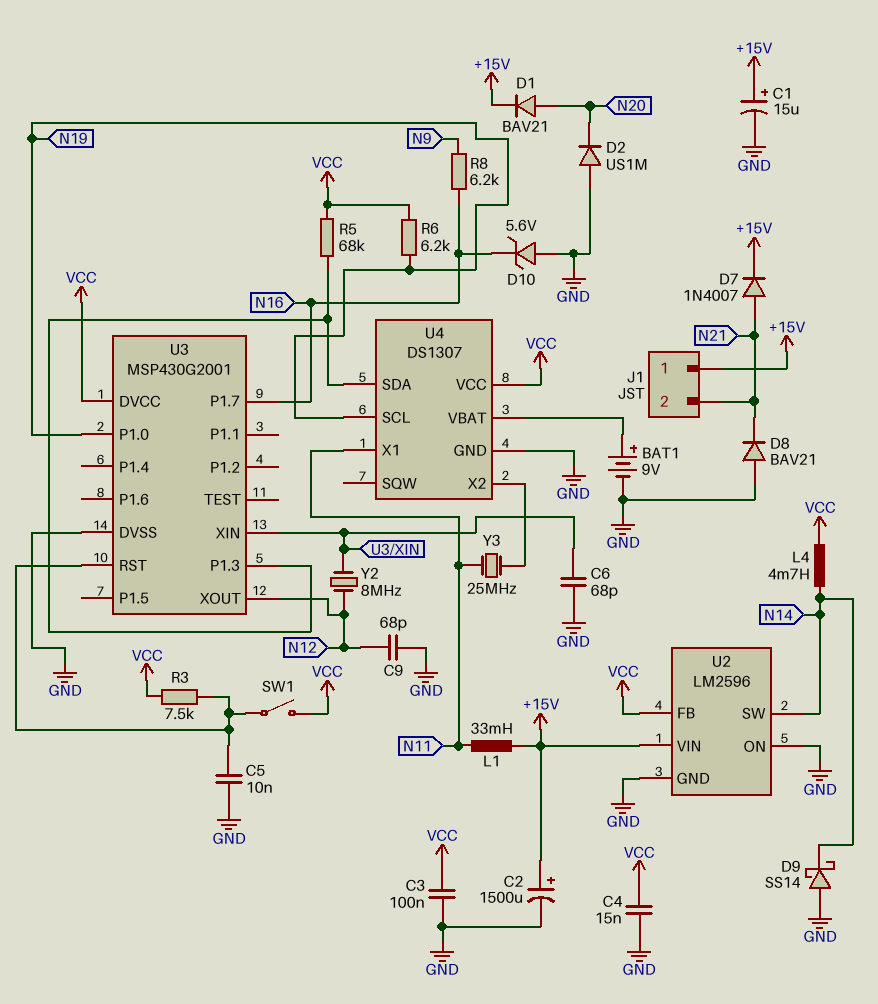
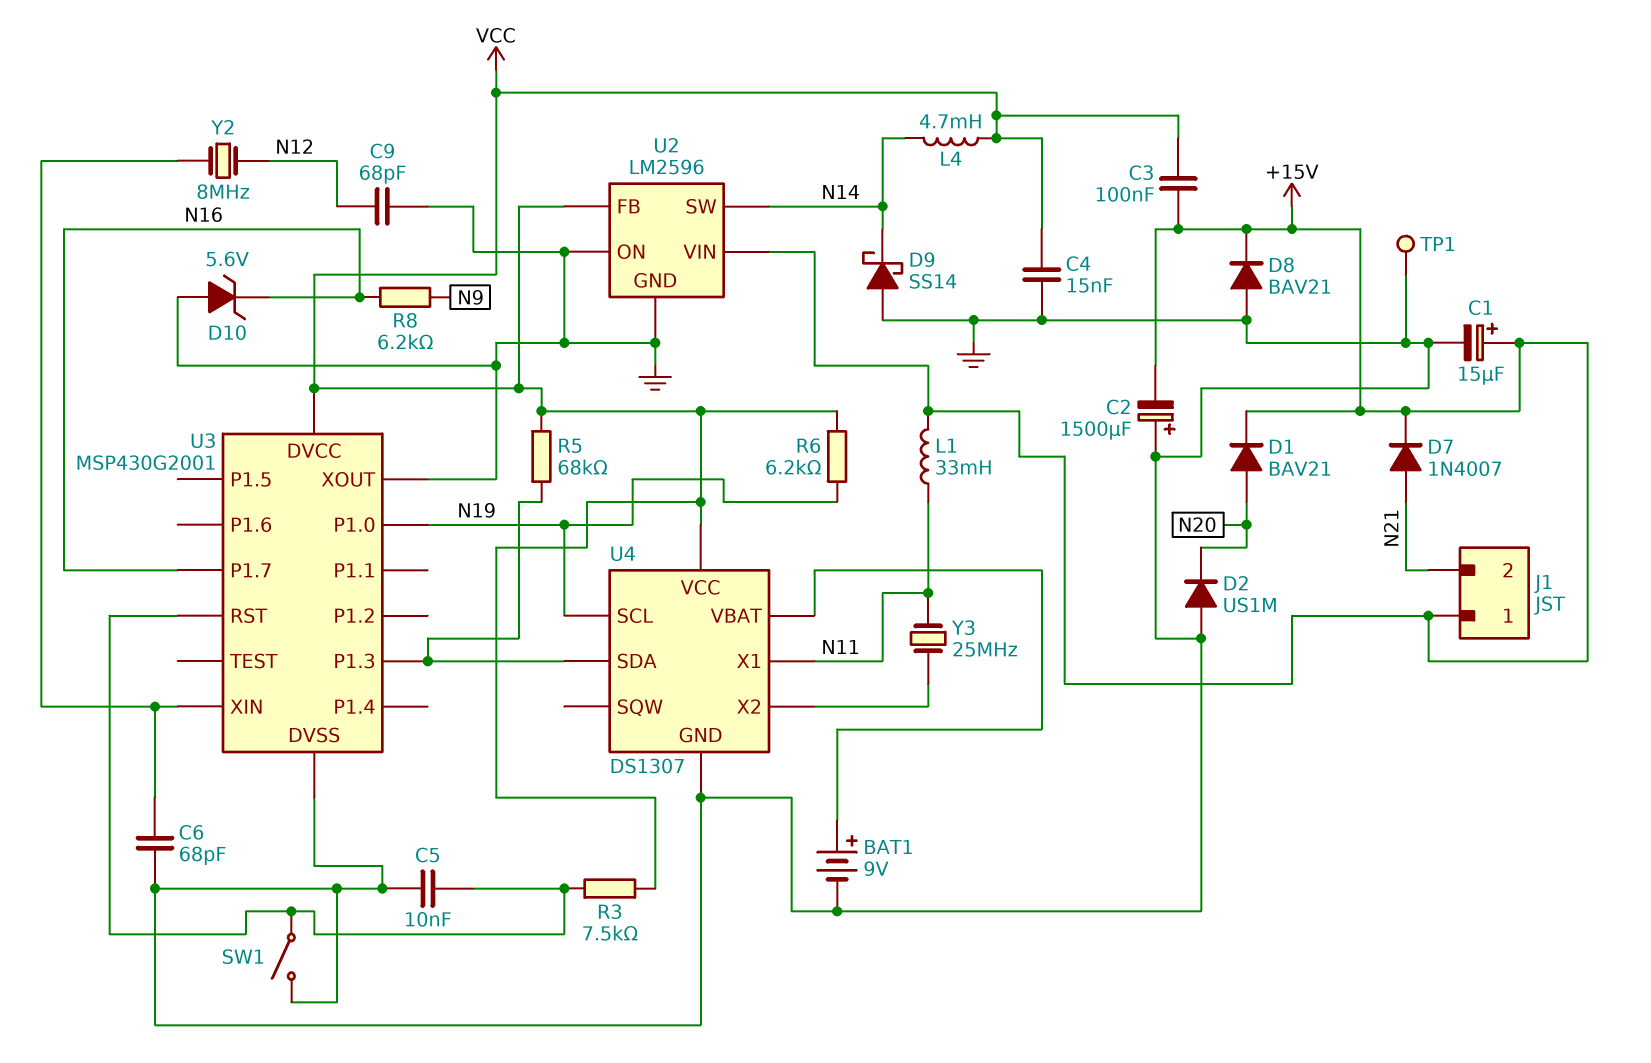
C2: 1500uF (plus +15V, minus GND) -> 1500uF (plus GND, minus +15V)
C3: 100nF (GND, VCC) -> 100nF (+15V, VCC)
D8: diode BAV21 (A GND, K N21) -> diode BAV21 (A GND, K +15V)
SW1: switch (U3/RST, VCC) -> switch (GND, U3/RST)
TP1: none -> test point (GND)
U3 pin XOUT: N12 -> GND

